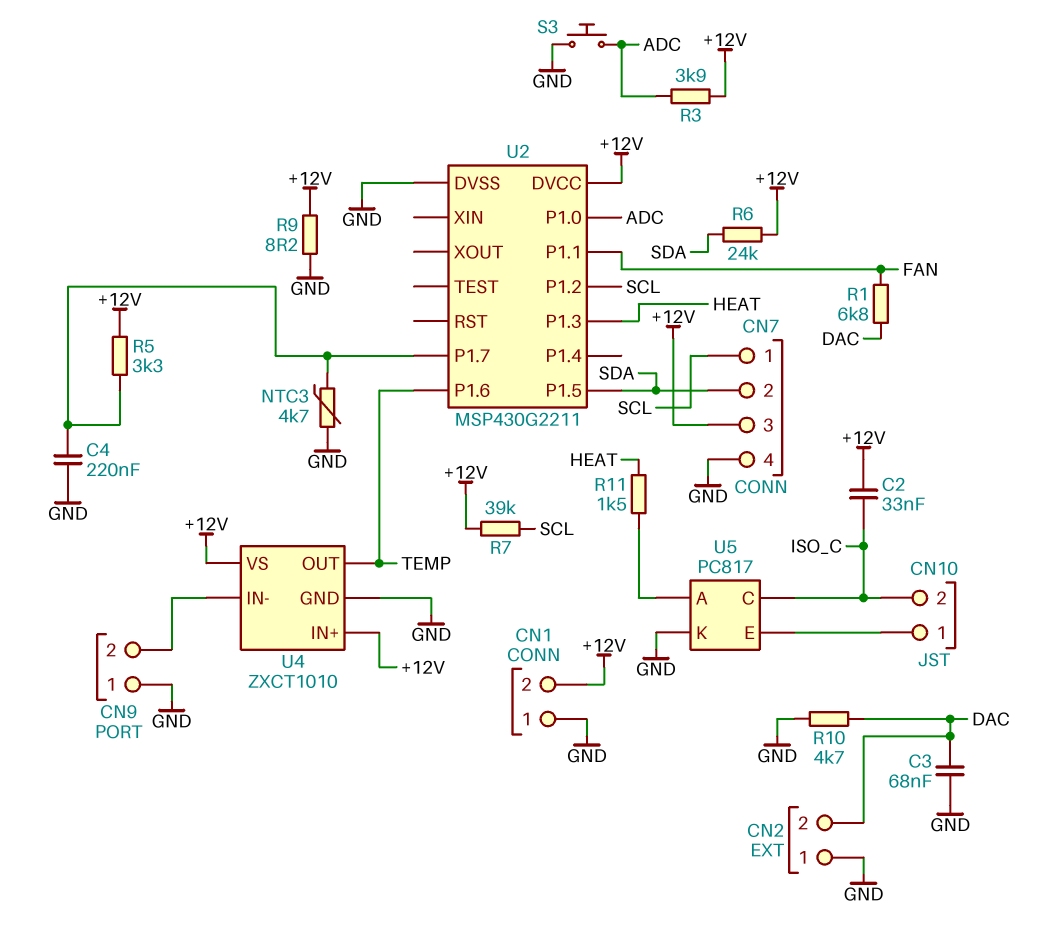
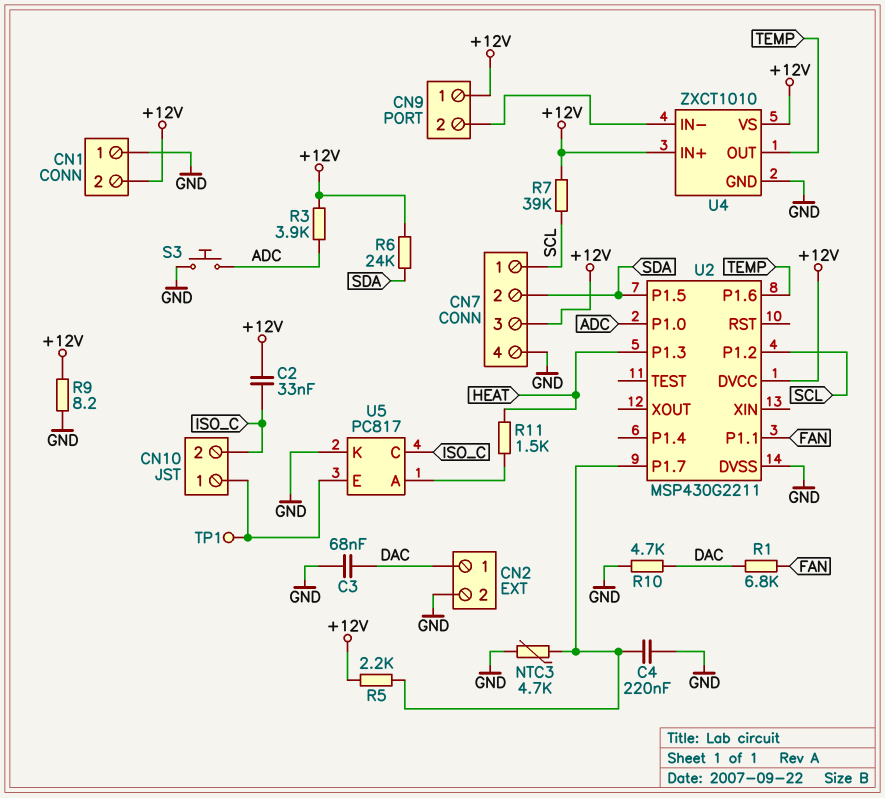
CN2 pin 1: GND -> DAC
CN2 pin 2: DAC -> GND
CN9 pin 1: GND -> +12V
R5: 3.3k (+12V, U2/P1.7) -> 2.2k (+12V, U2/P1.7)
TP1: none -> test point (CN10/1)

